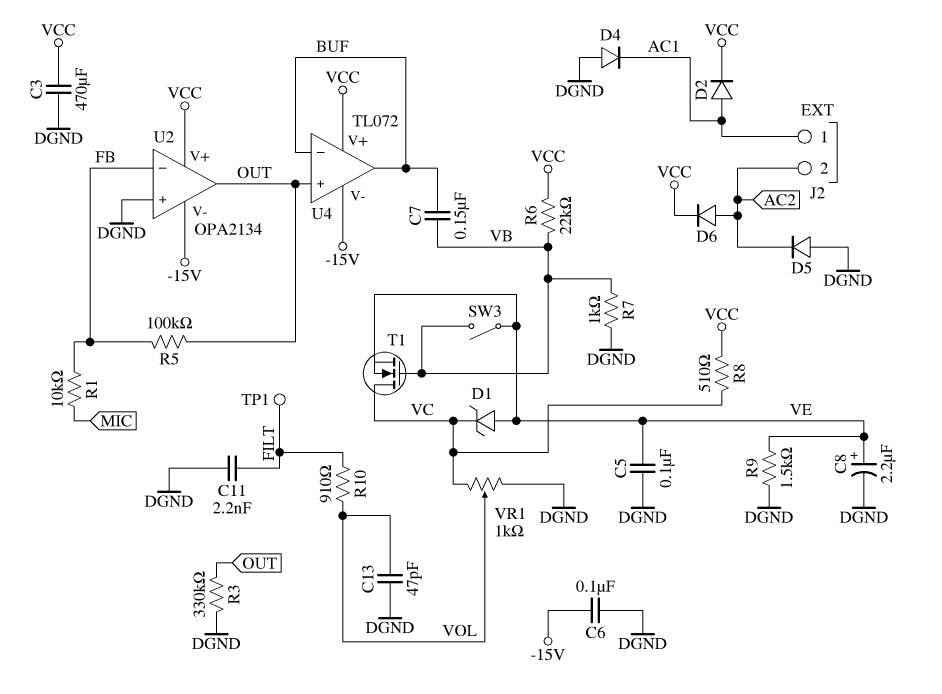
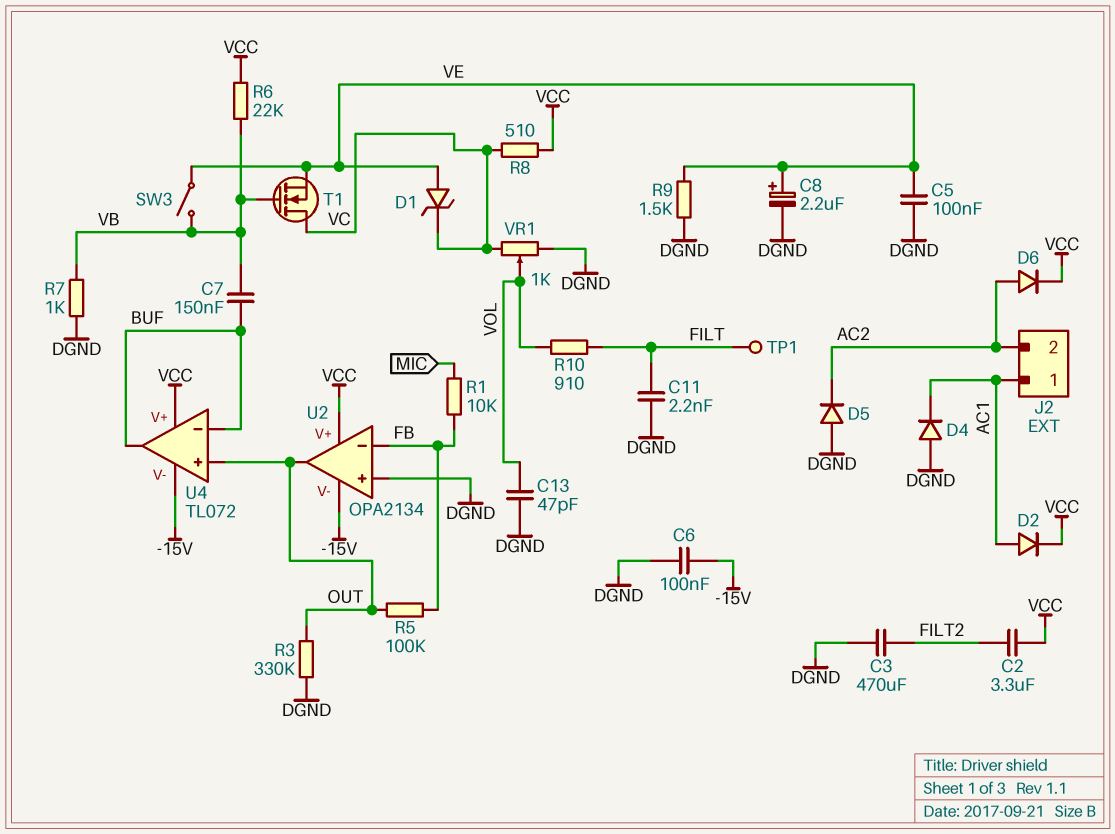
C2: none -> 3.3uF (FILT2, VCC)
C3: 470uF (DGND, VCC) -> 470uF (DGND, FILT2)

